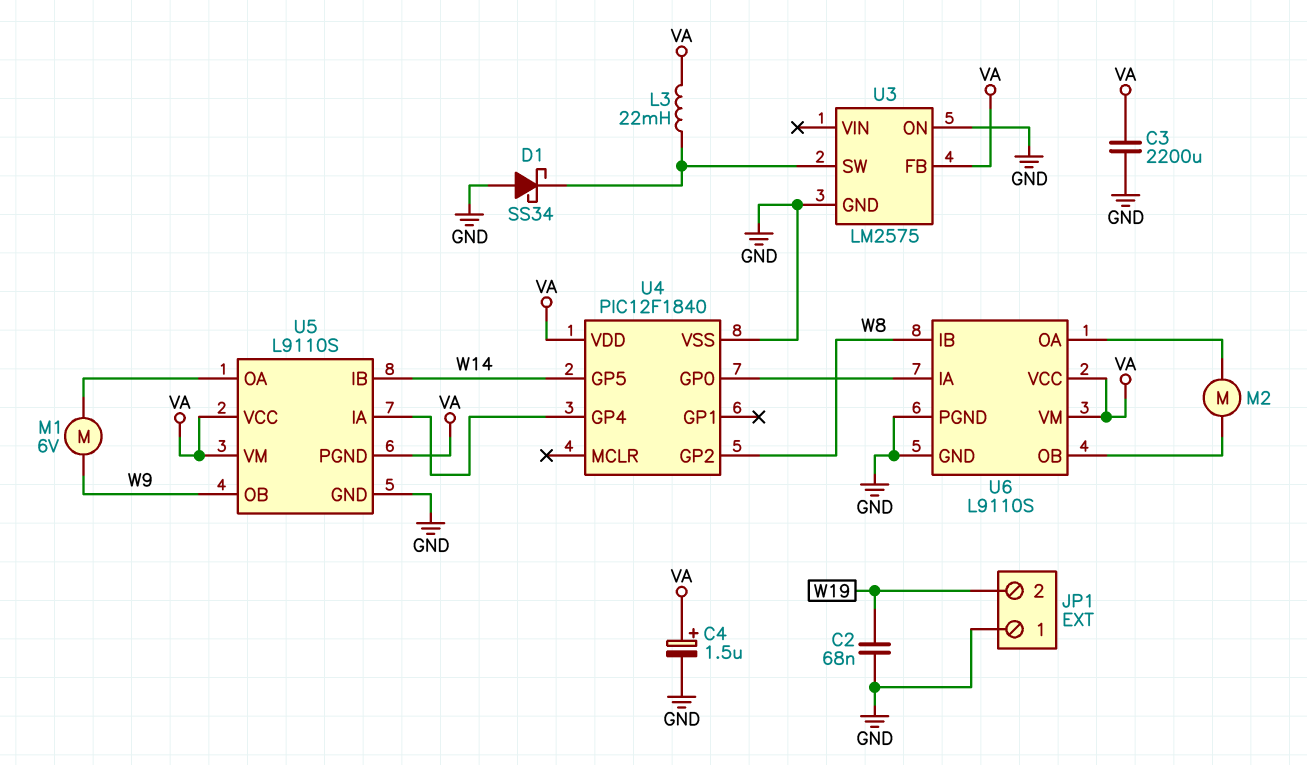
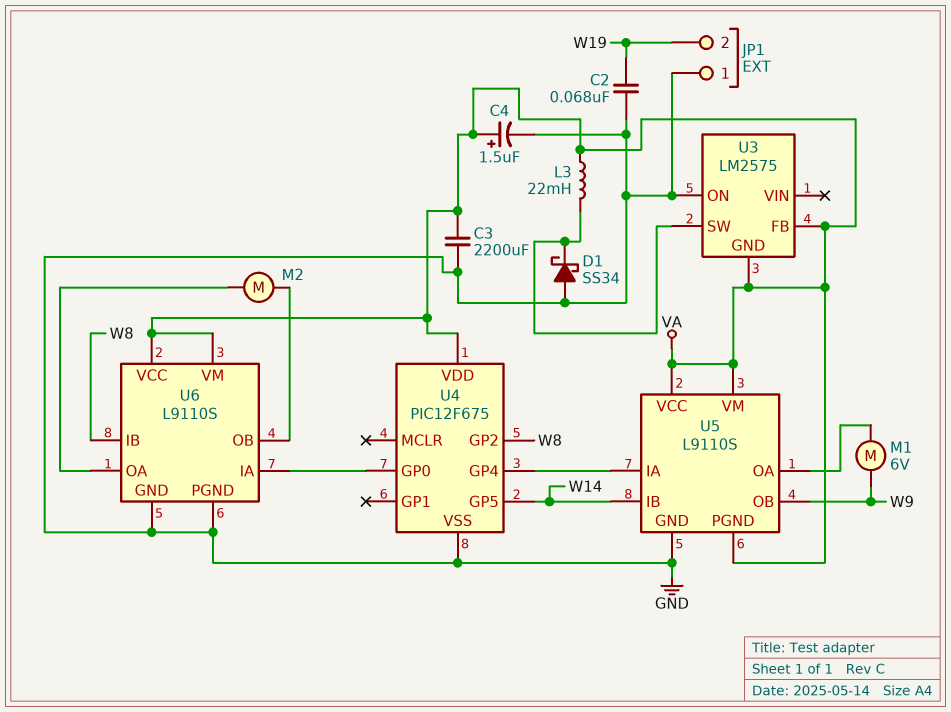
U3 pin GND: GND -> VA
U4: PIC12F1840 -> PIC12F675

